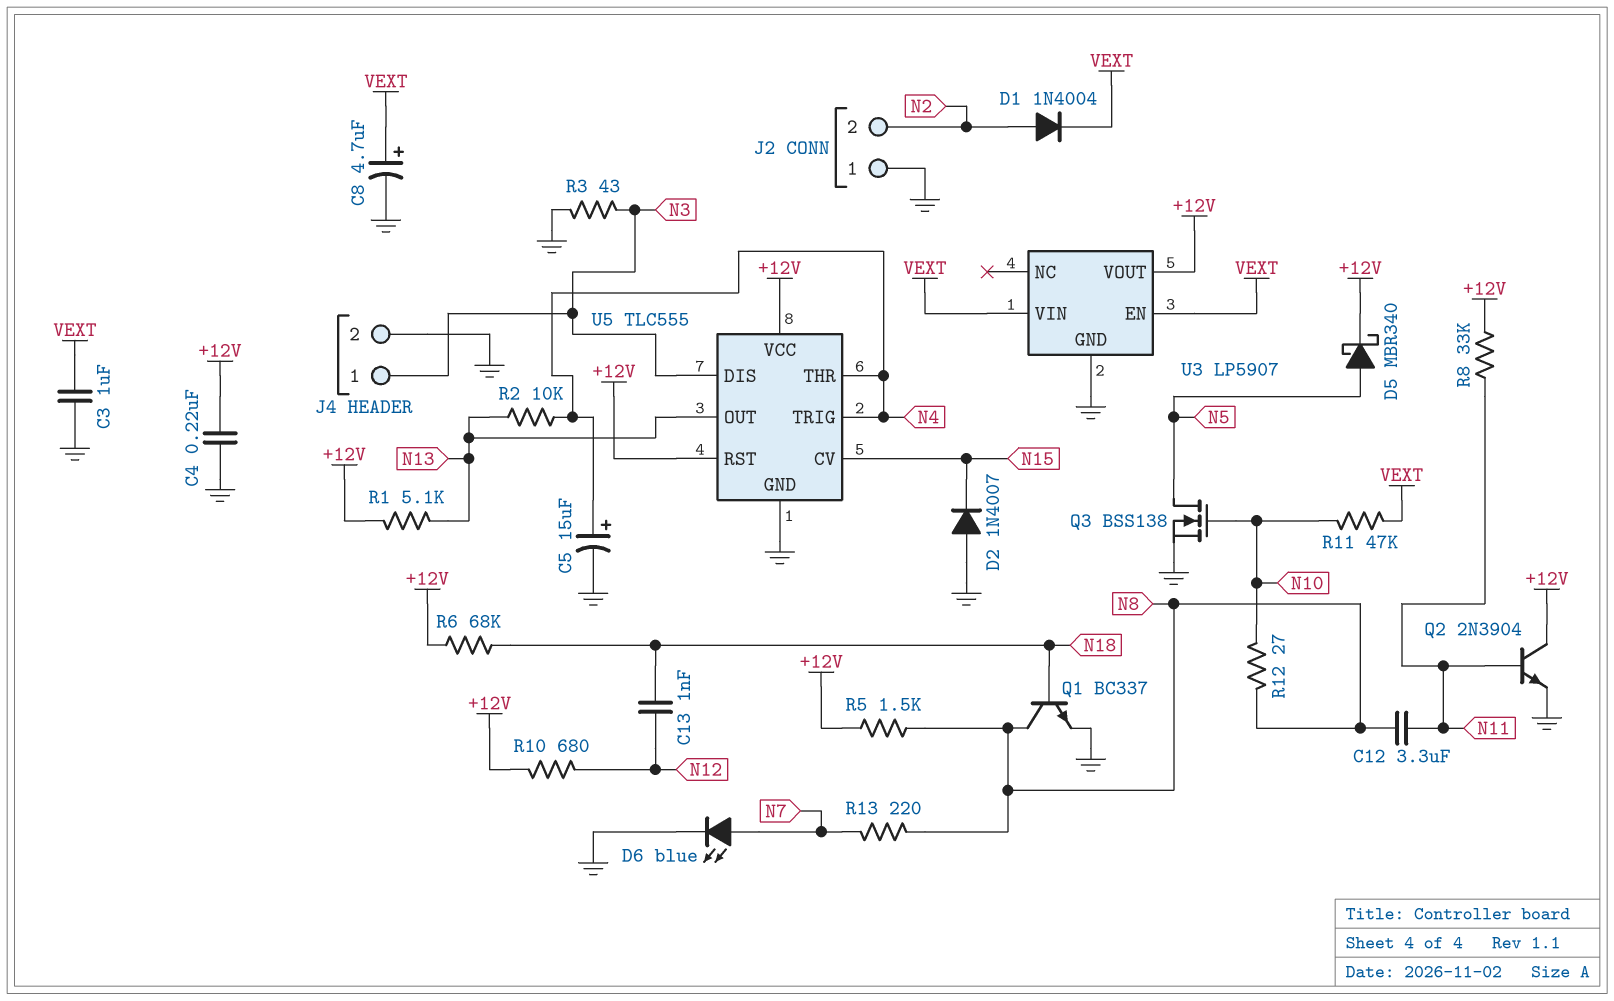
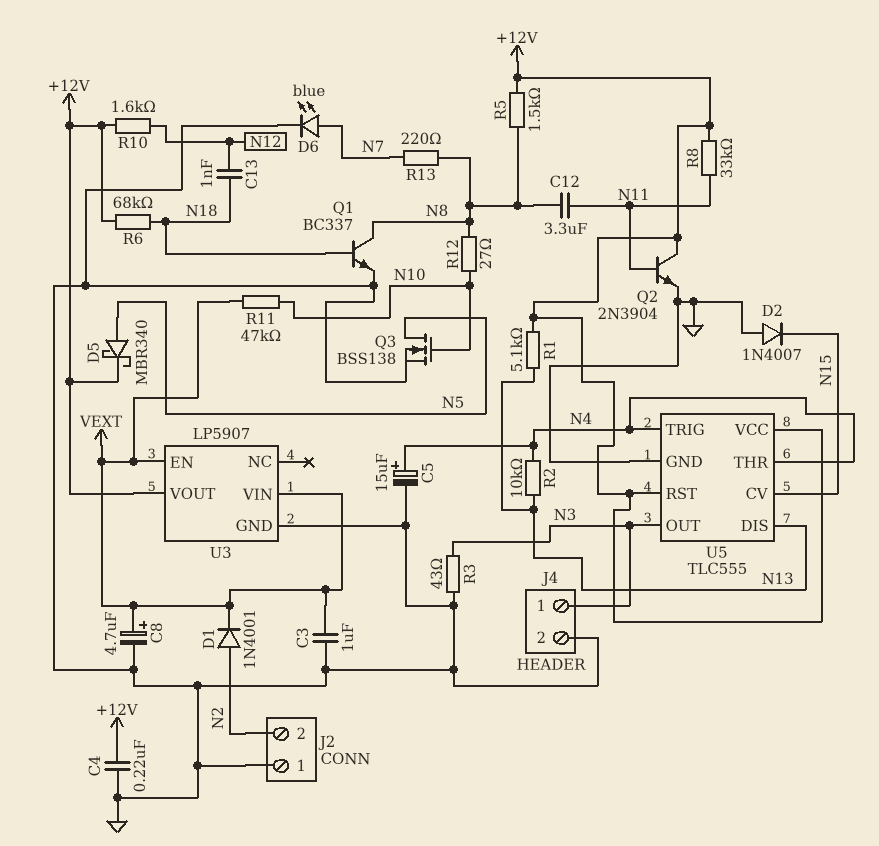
D1: diode 1N4004 (A N2, K VEXT) -> diode 1N4001 (A N2, K VEXT)
R10: 680 (+12V, N12) -> 1.6k (+12V, N12)
U5 pin DIS: N3 -> N13
U5 pin OUT: N13 -> N3

